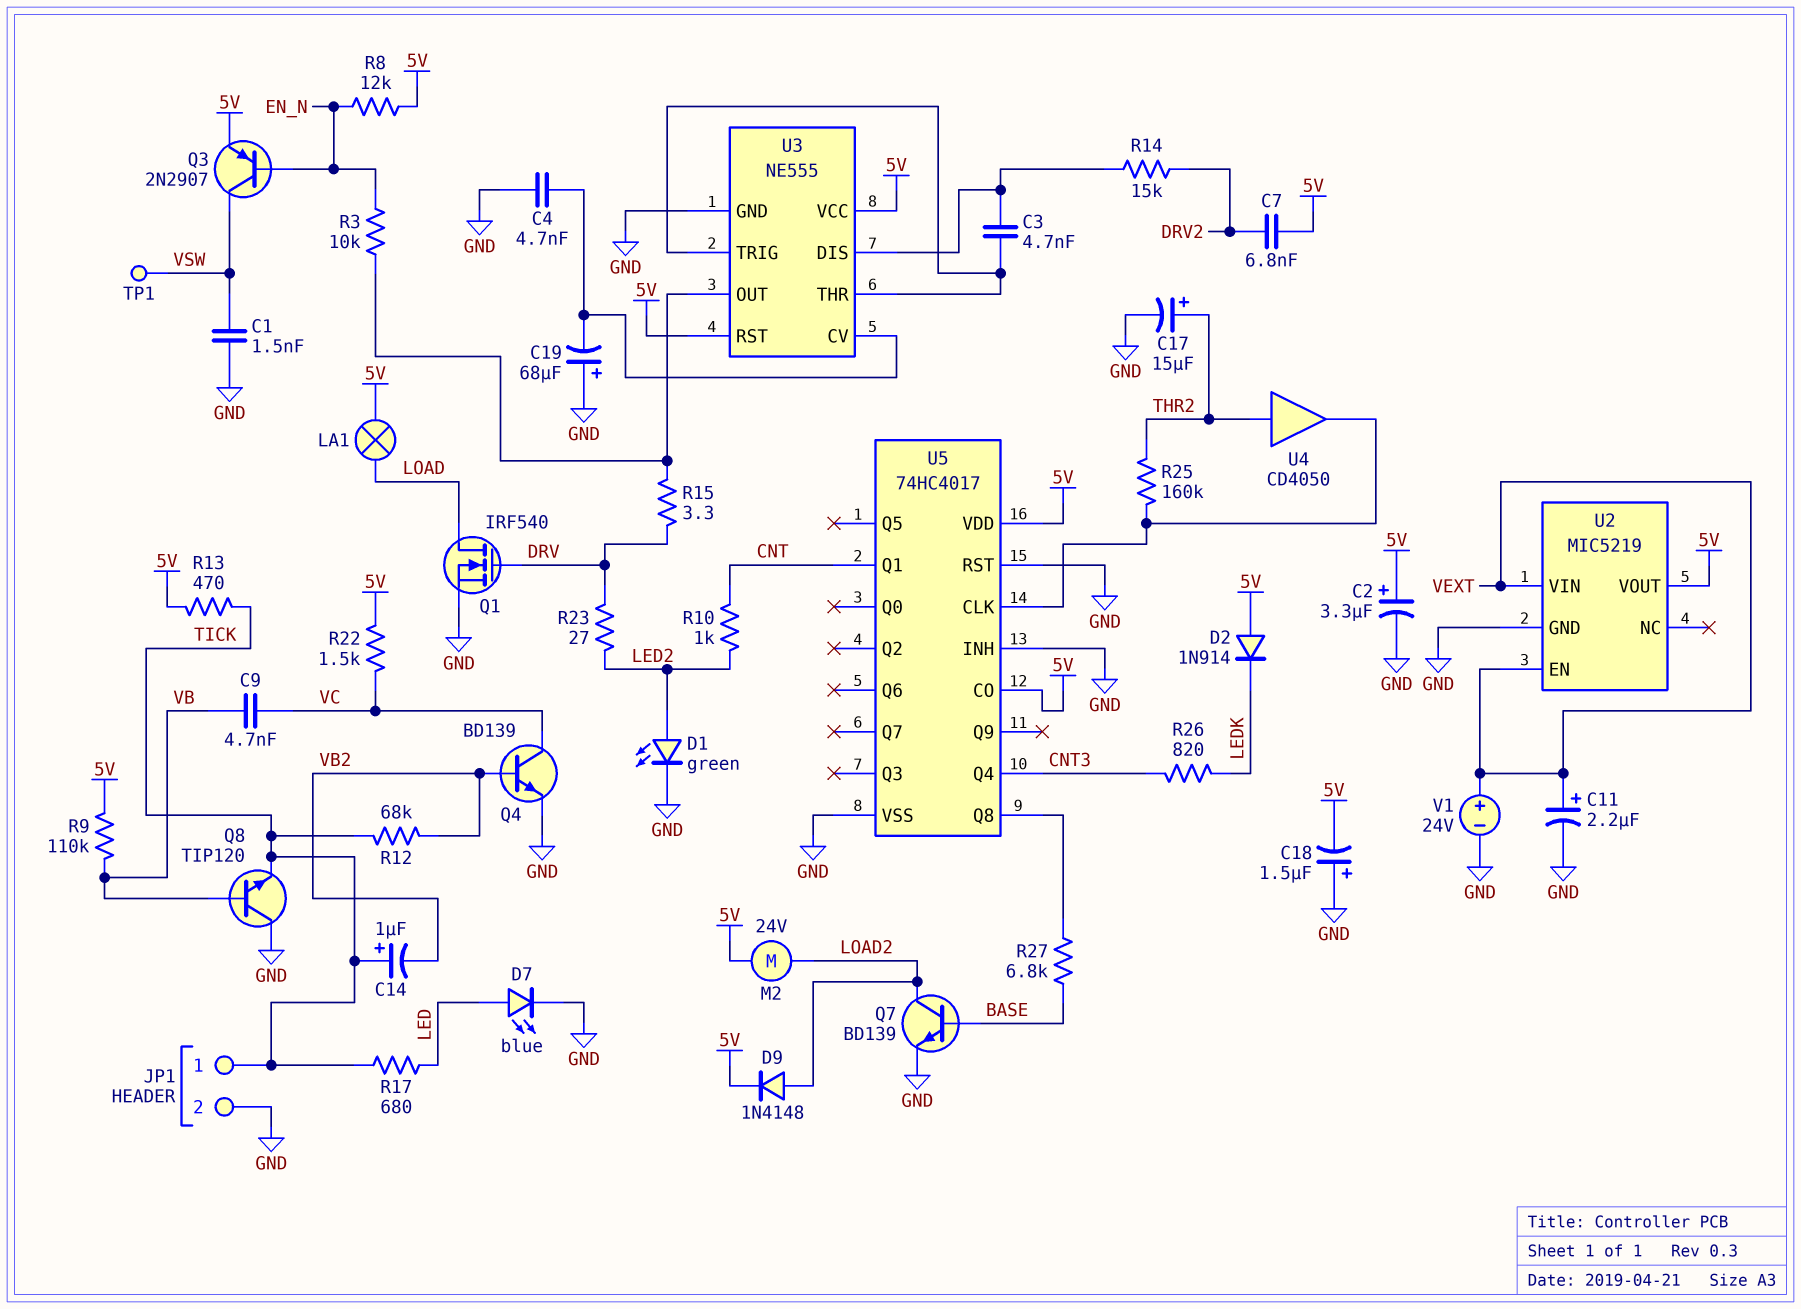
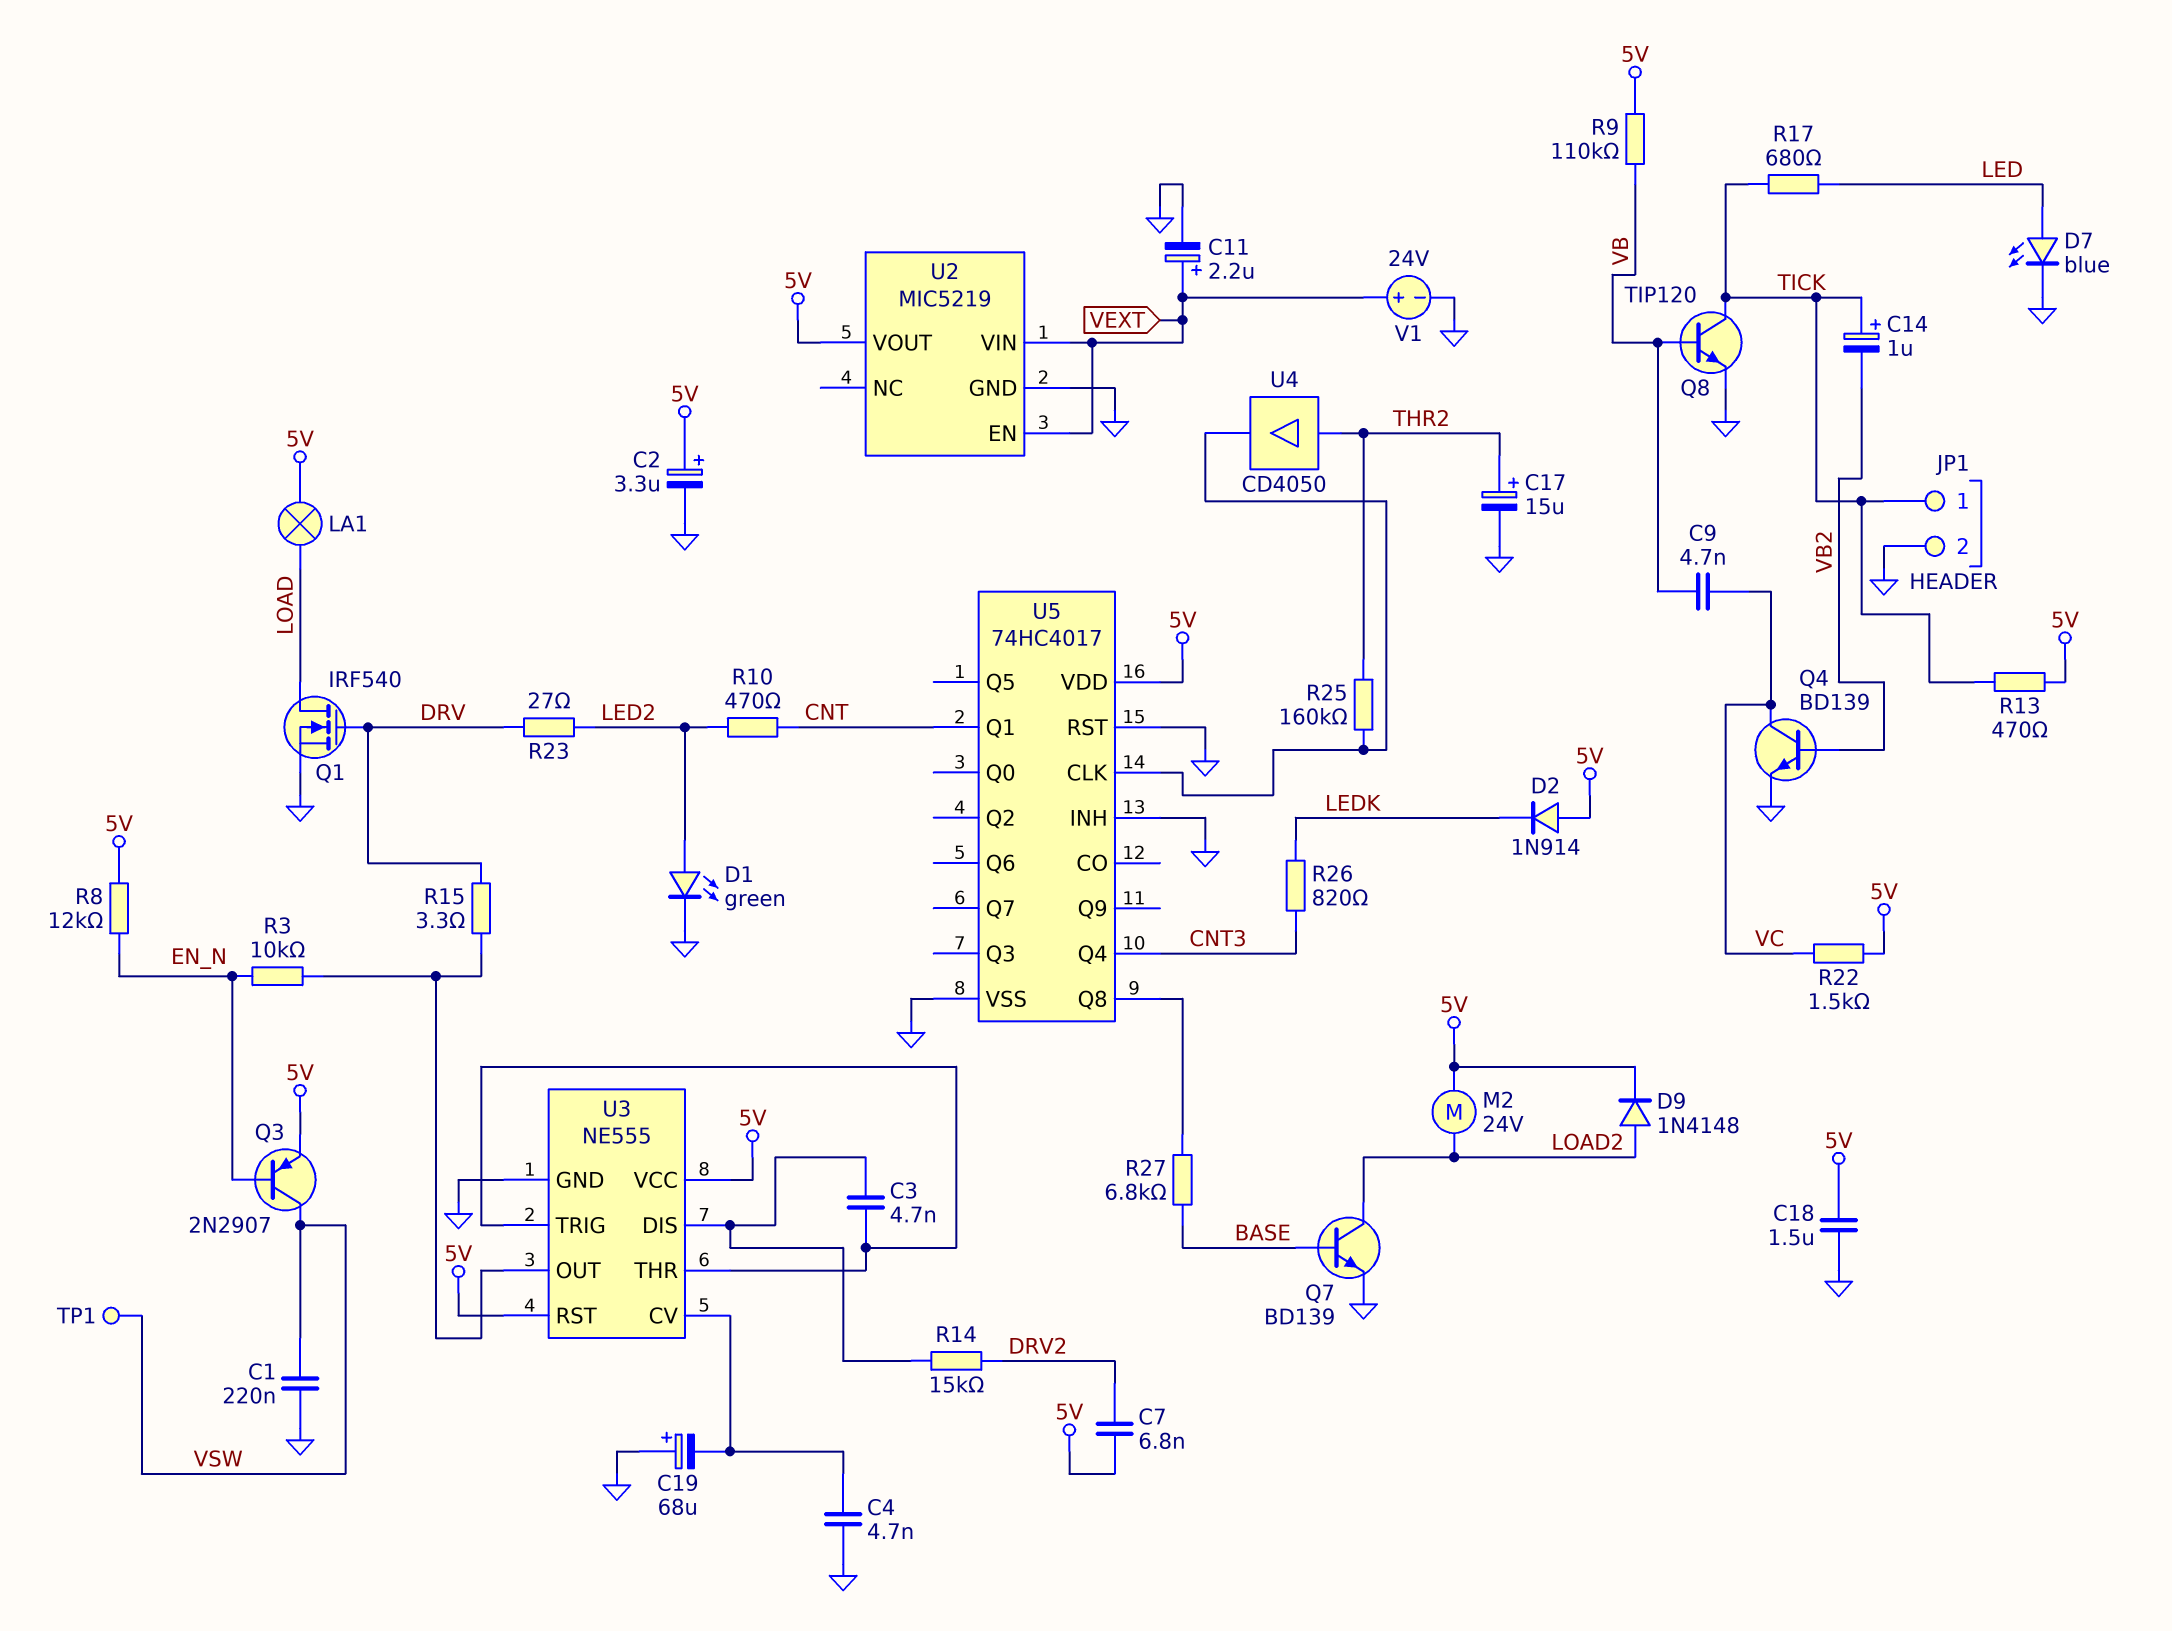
C1: 1.5nF (GND, VSW) -> 220nF (GND, VSW)
C18: 1.5uF (plus GND, minus 5V) -> 1.5uF (5V, GND)
Q8: NPN TIP120 (B VB, C GND, E TICK) -> NPN TIP120 (B VB, C TICK, E GND)
R10: 1k (CNT, LED2) -> 470 (CNT, LED2)
R12: 68k (TICK, VB2) -> none
U5 pin CO: 5V -> none

